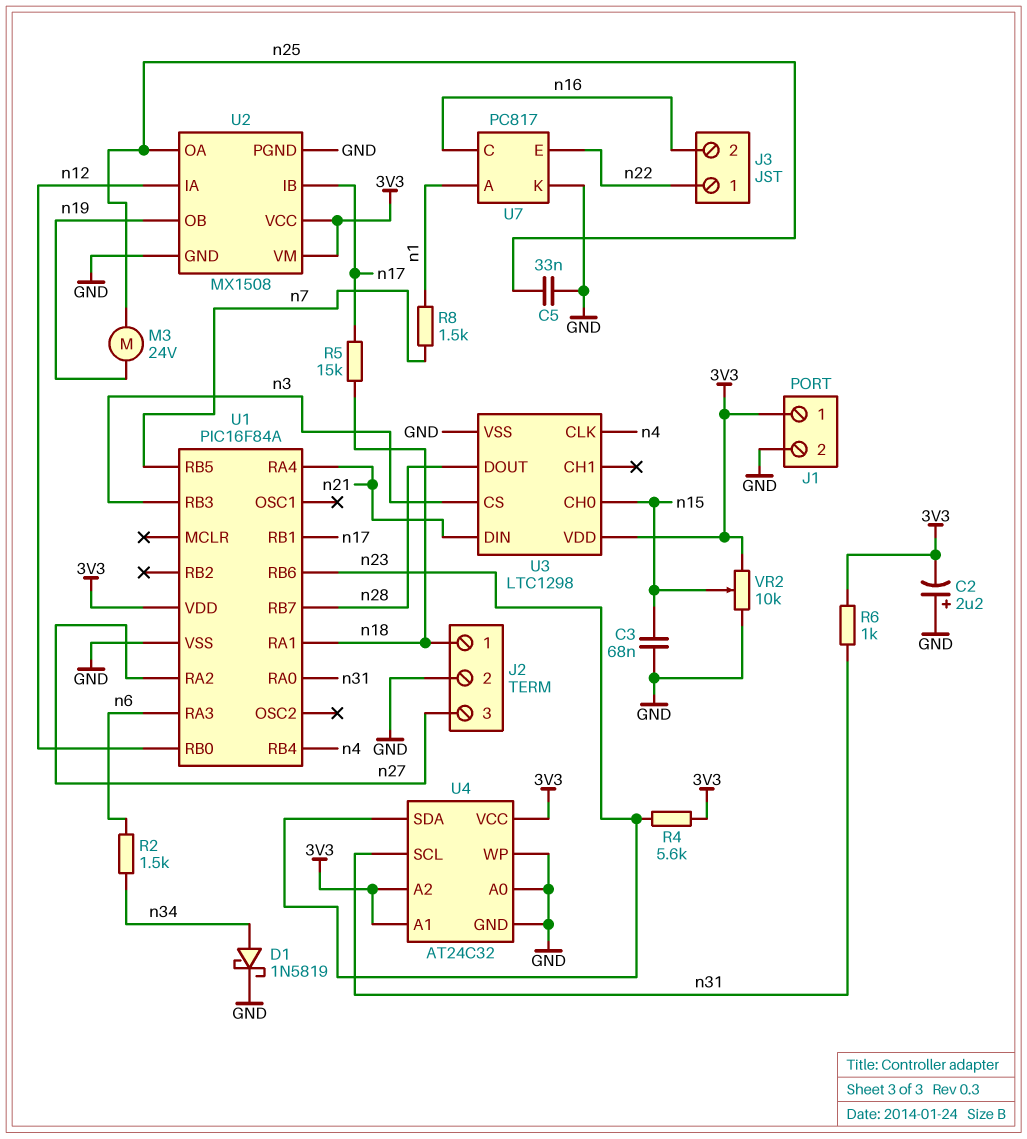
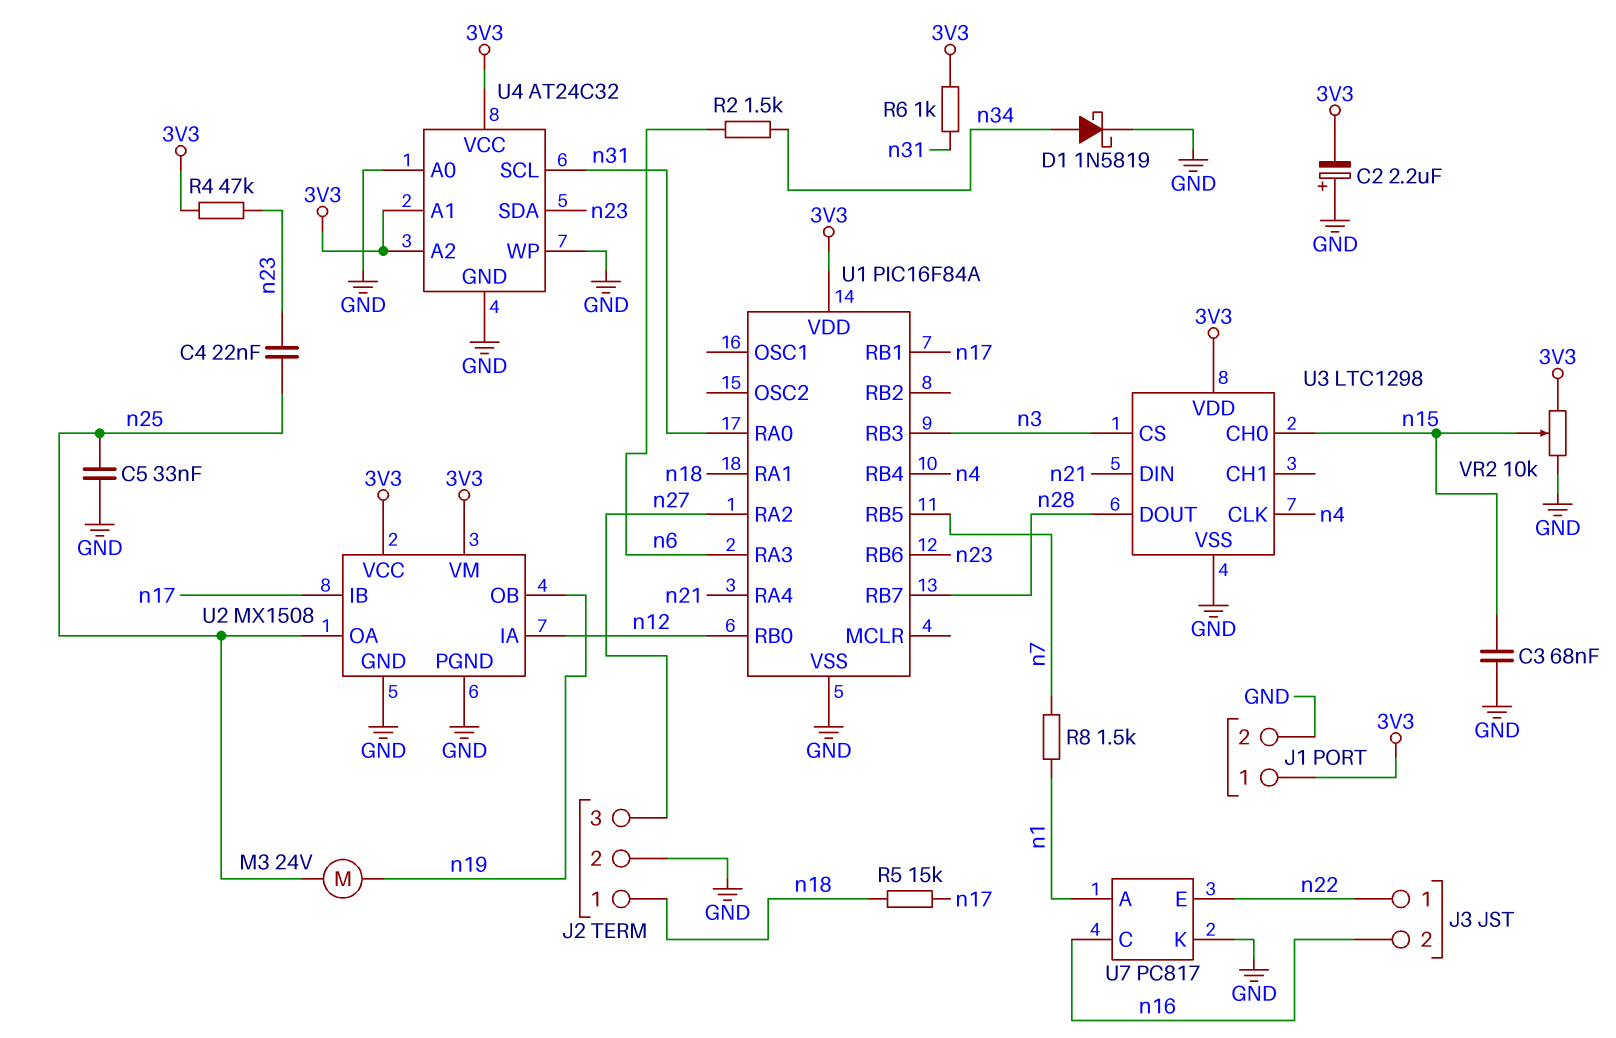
C4: none -> 22nF (n23, n25)
R4: 5.6k (3V3, n23) -> 47k (3V3, n23)

